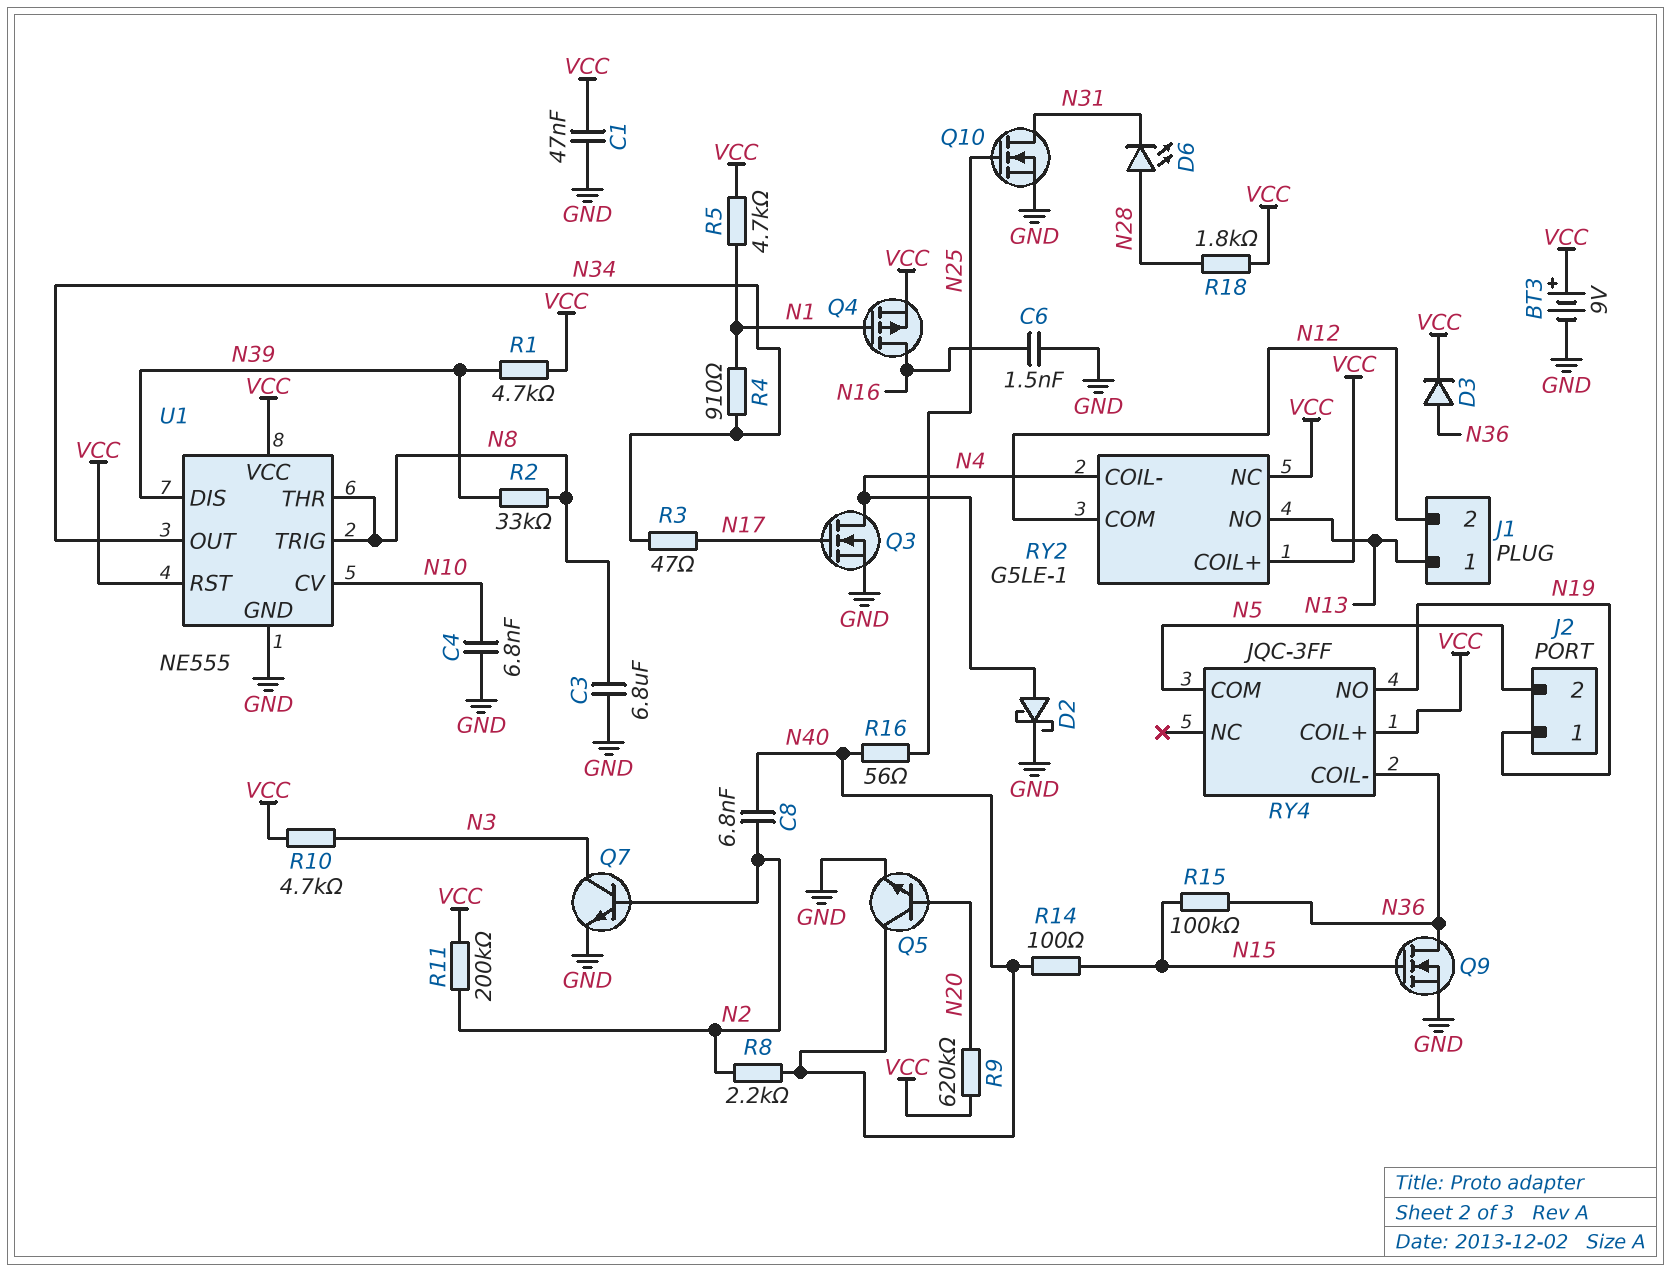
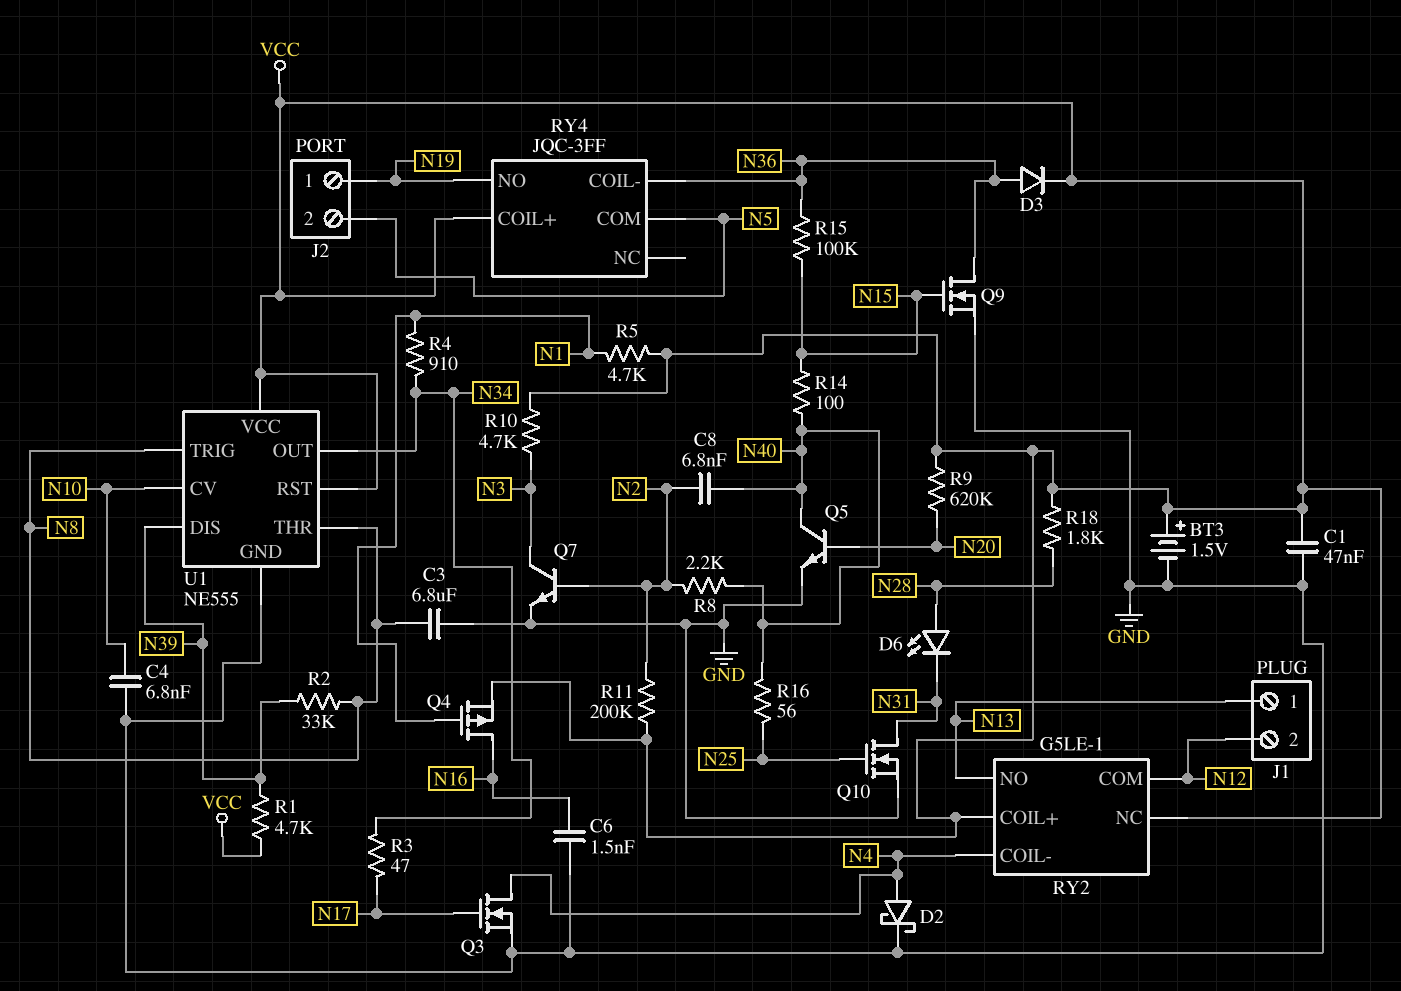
BT3: 9V (plus VCC, minus GND) -> 1.5V (plus VCC, minus GND)

